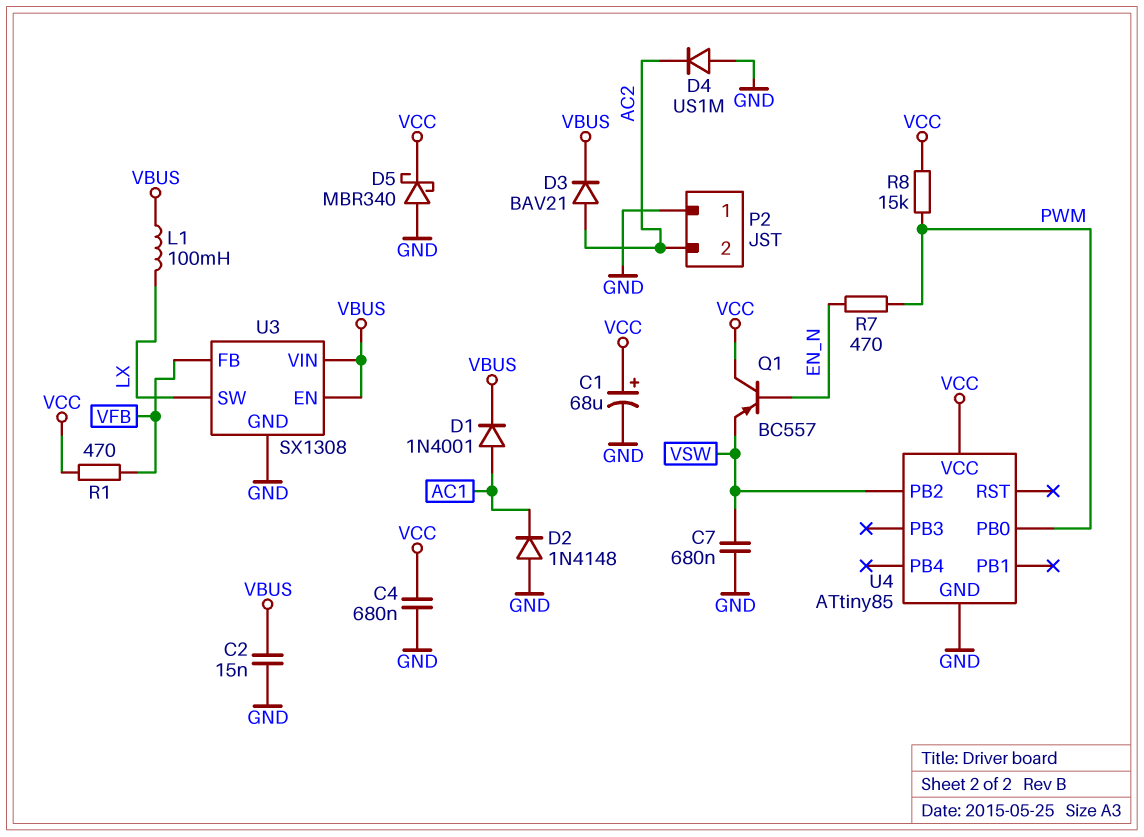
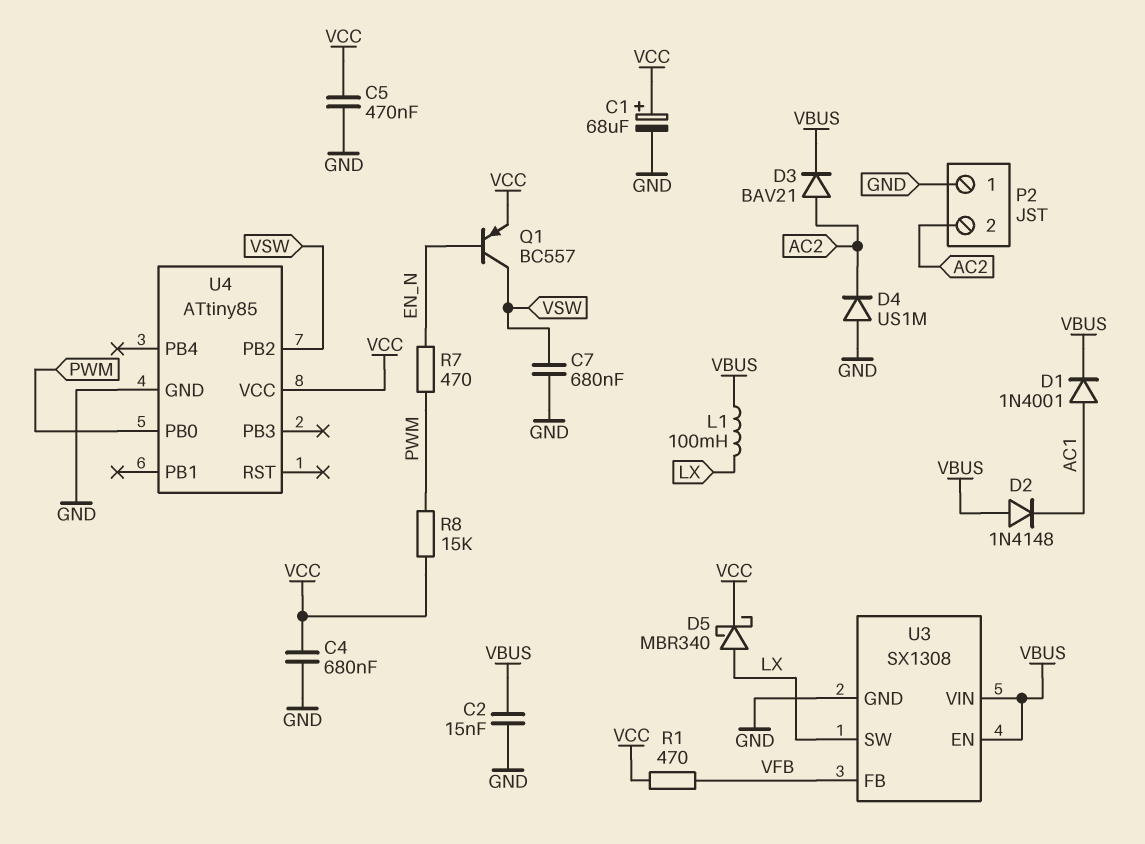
C5: none -> 470nF (GND, VCC)
D2: diode 1N4148 (A GND, K AC1) -> diode 1N4148 (A VBUS, K AC1)
D5: schottky MBR340 (A GND, K VCC) -> schottky MBR340 (A LX, K VCC)
Q1: PNP BC557 (B EN_N, C VCC, E VSW) -> PNP BC557 (B EN_N, C VSW, E VCC)

